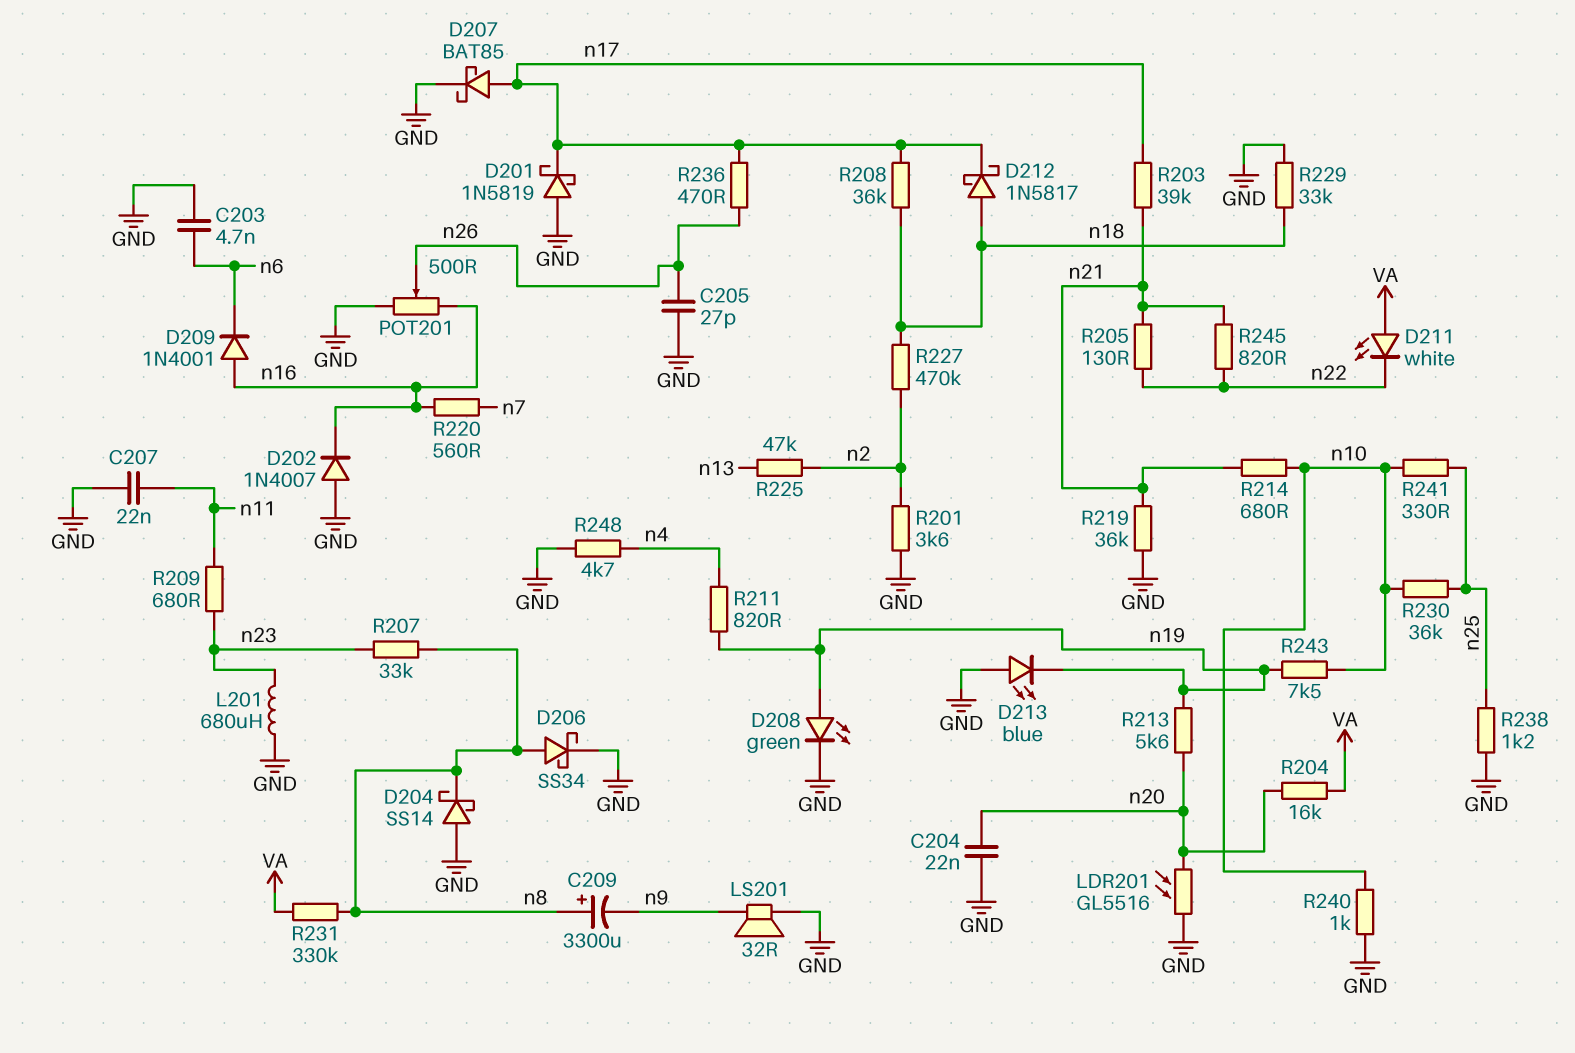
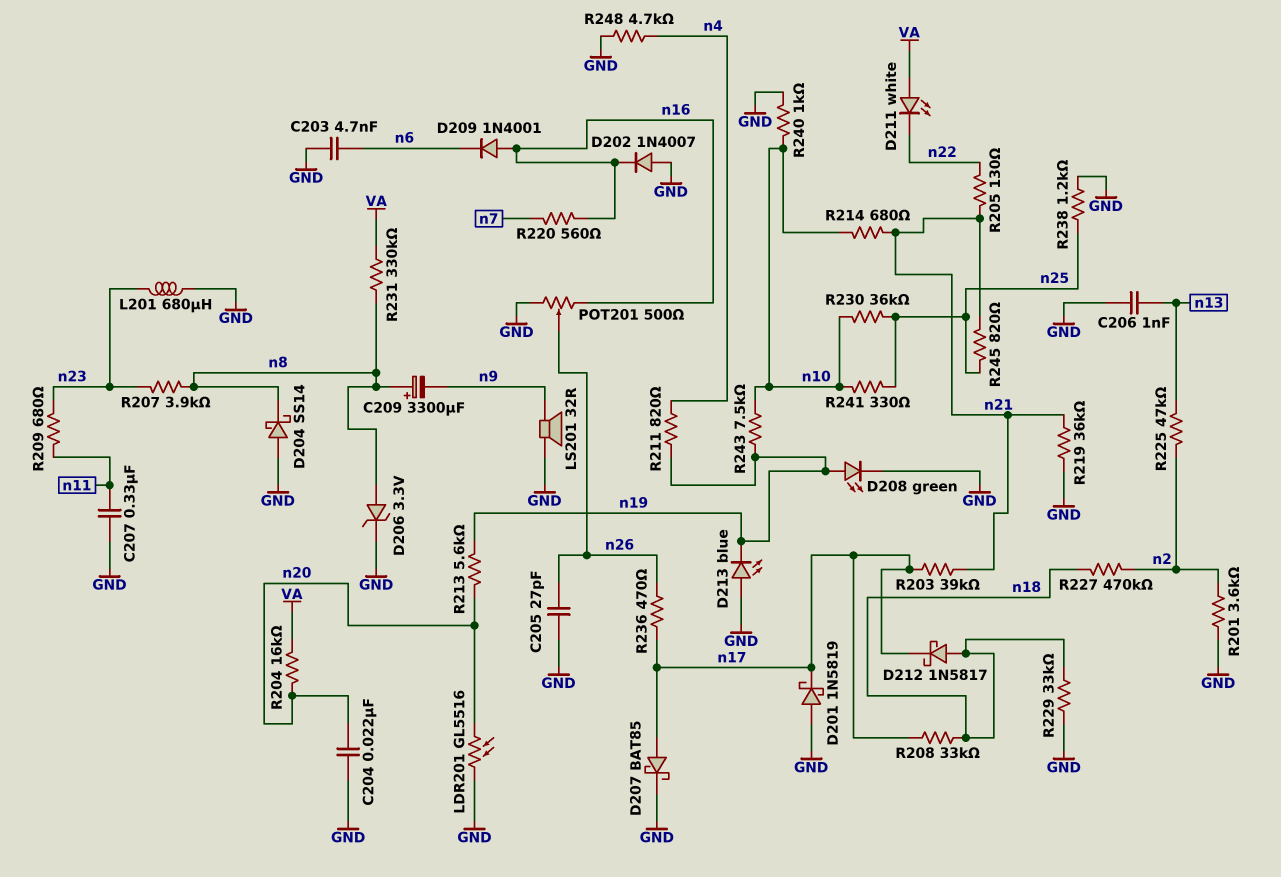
C206: none -> 1nF (GND, n13)
C207: 22nF (GND, n11) -> 330nF (GND, n11)
D206: schottky SS34 (A n8, K GND) -> zener 3.3V (A n8, K GND)
R207: 33k (n8, n23) -> 3.9k (n8, n23)
R208: 36k (n17, n18) -> 33k (n17, n18)
R245: 820 (n21, n22) -> 820 (n21, n25)

